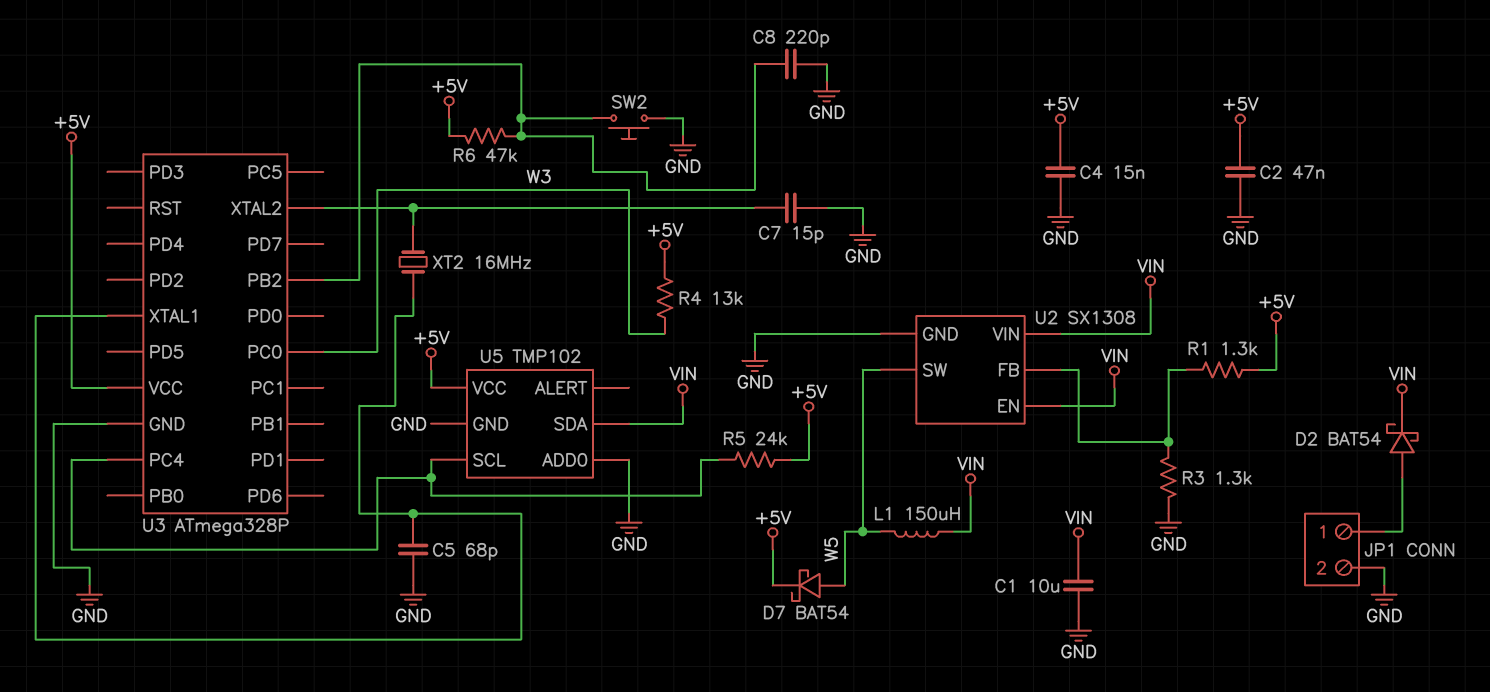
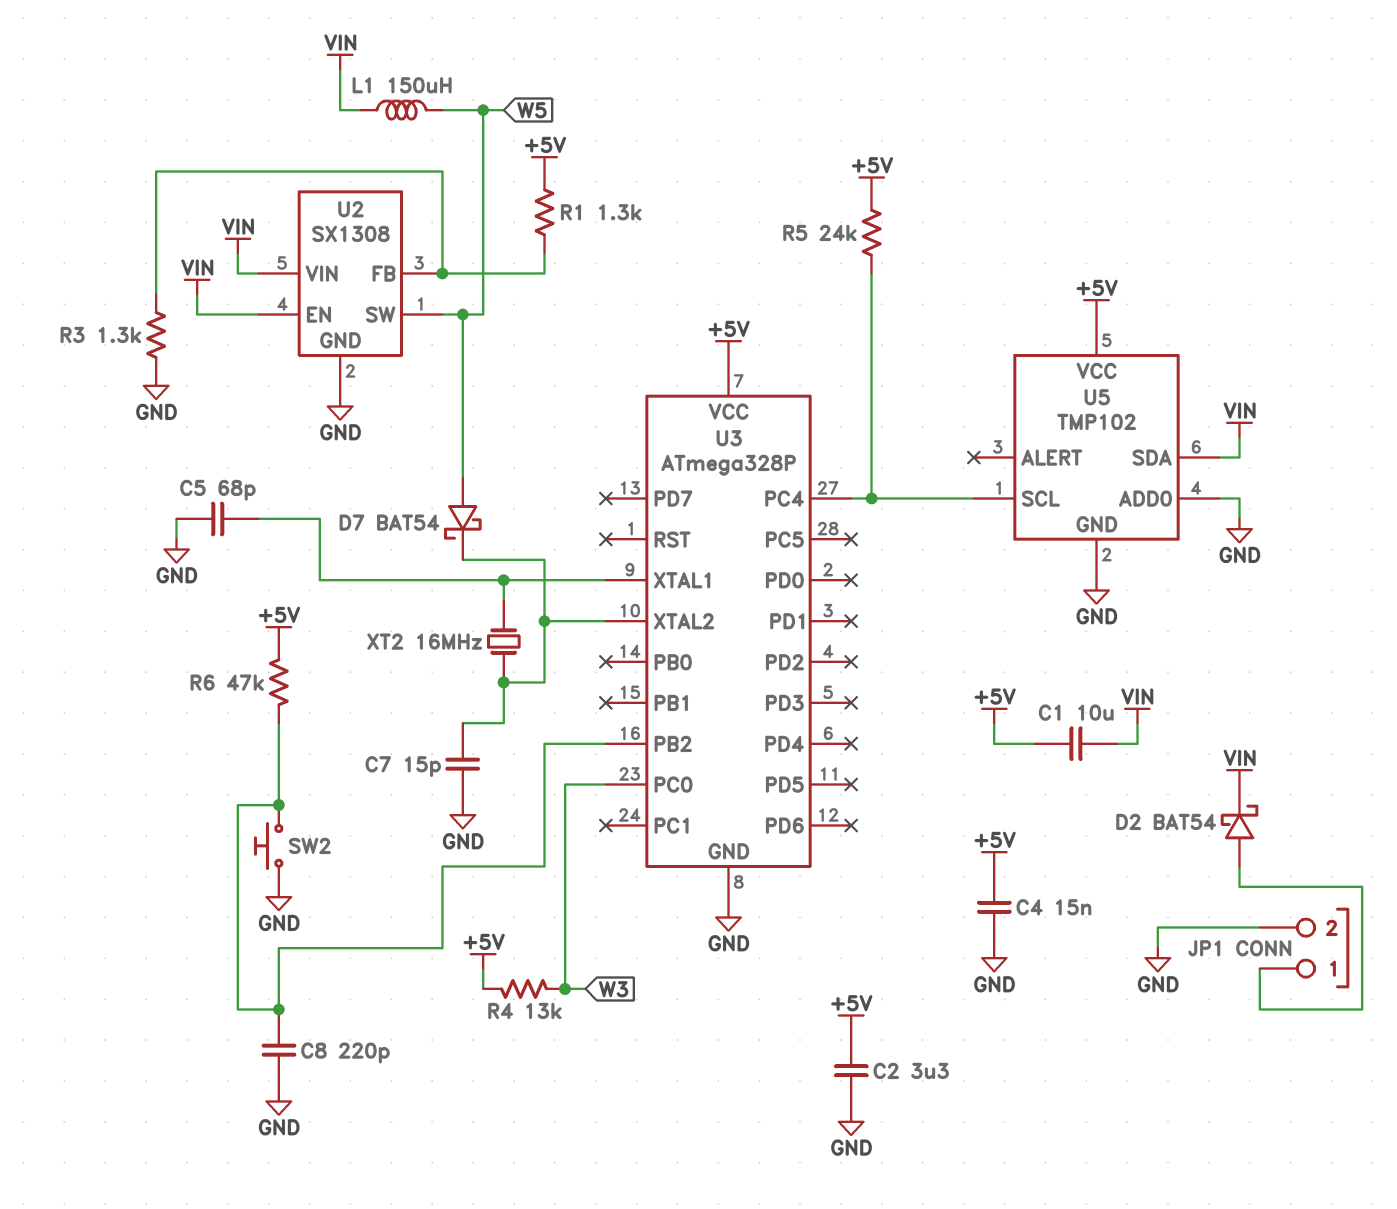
C1: 10uF (GND, VIN) -> 10uF (+5V, VIN)
C2: 47nF (+5V, GND) -> 3.3uF (+5V, GND)
D7: schottky BAT54 (A W5, K +5V) -> schottky BAT54 (A W5, K U3/XTAL2)

